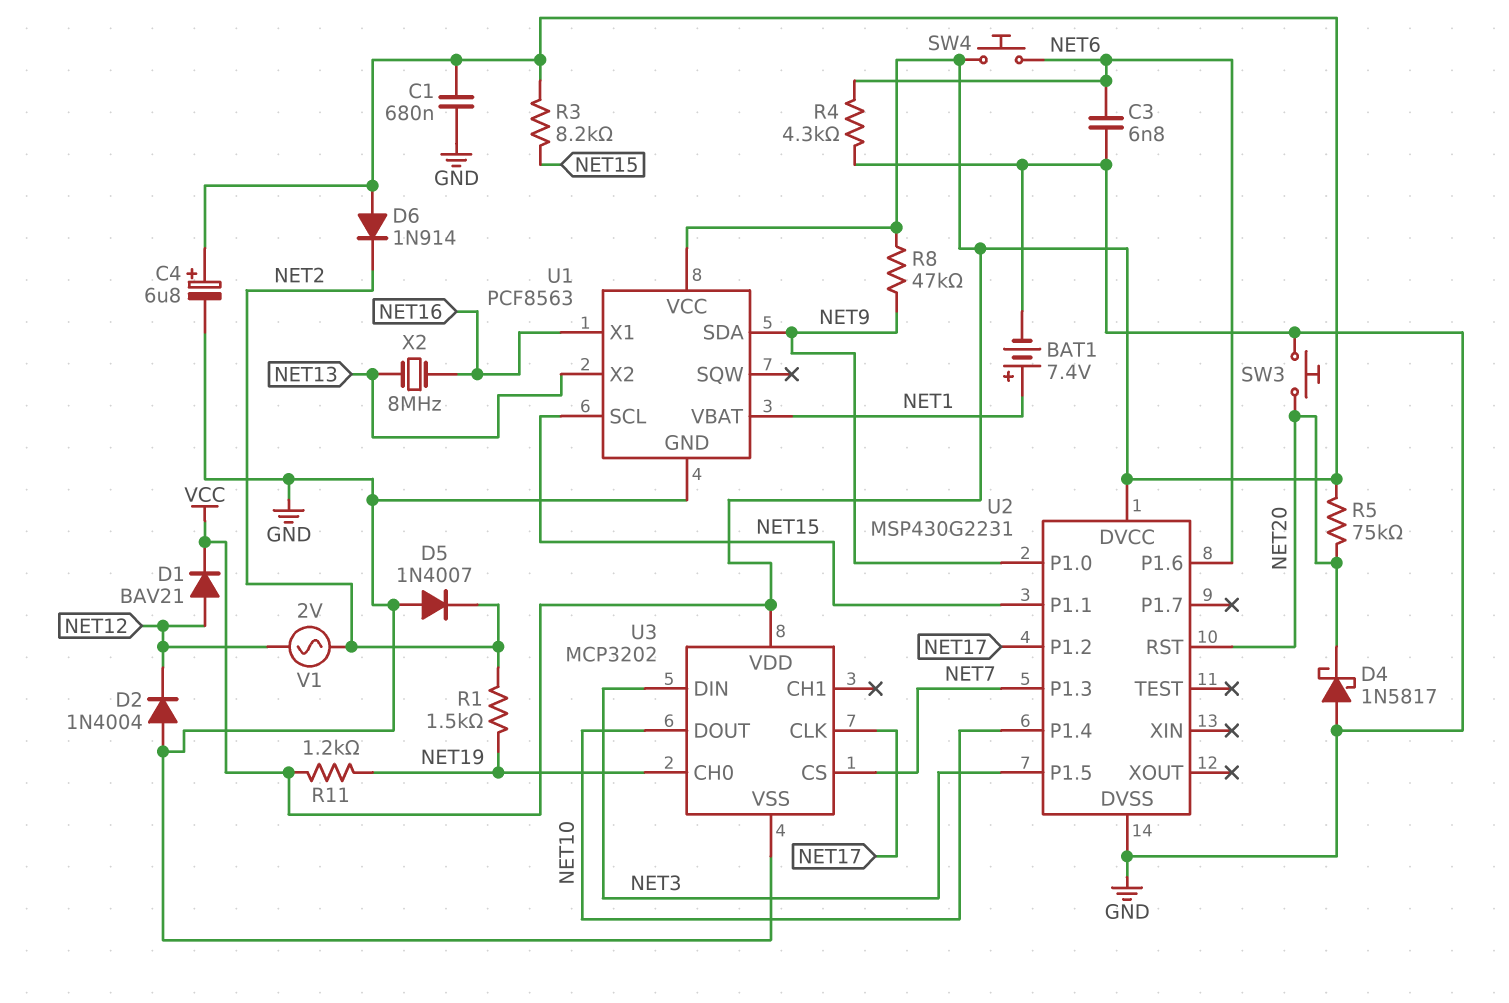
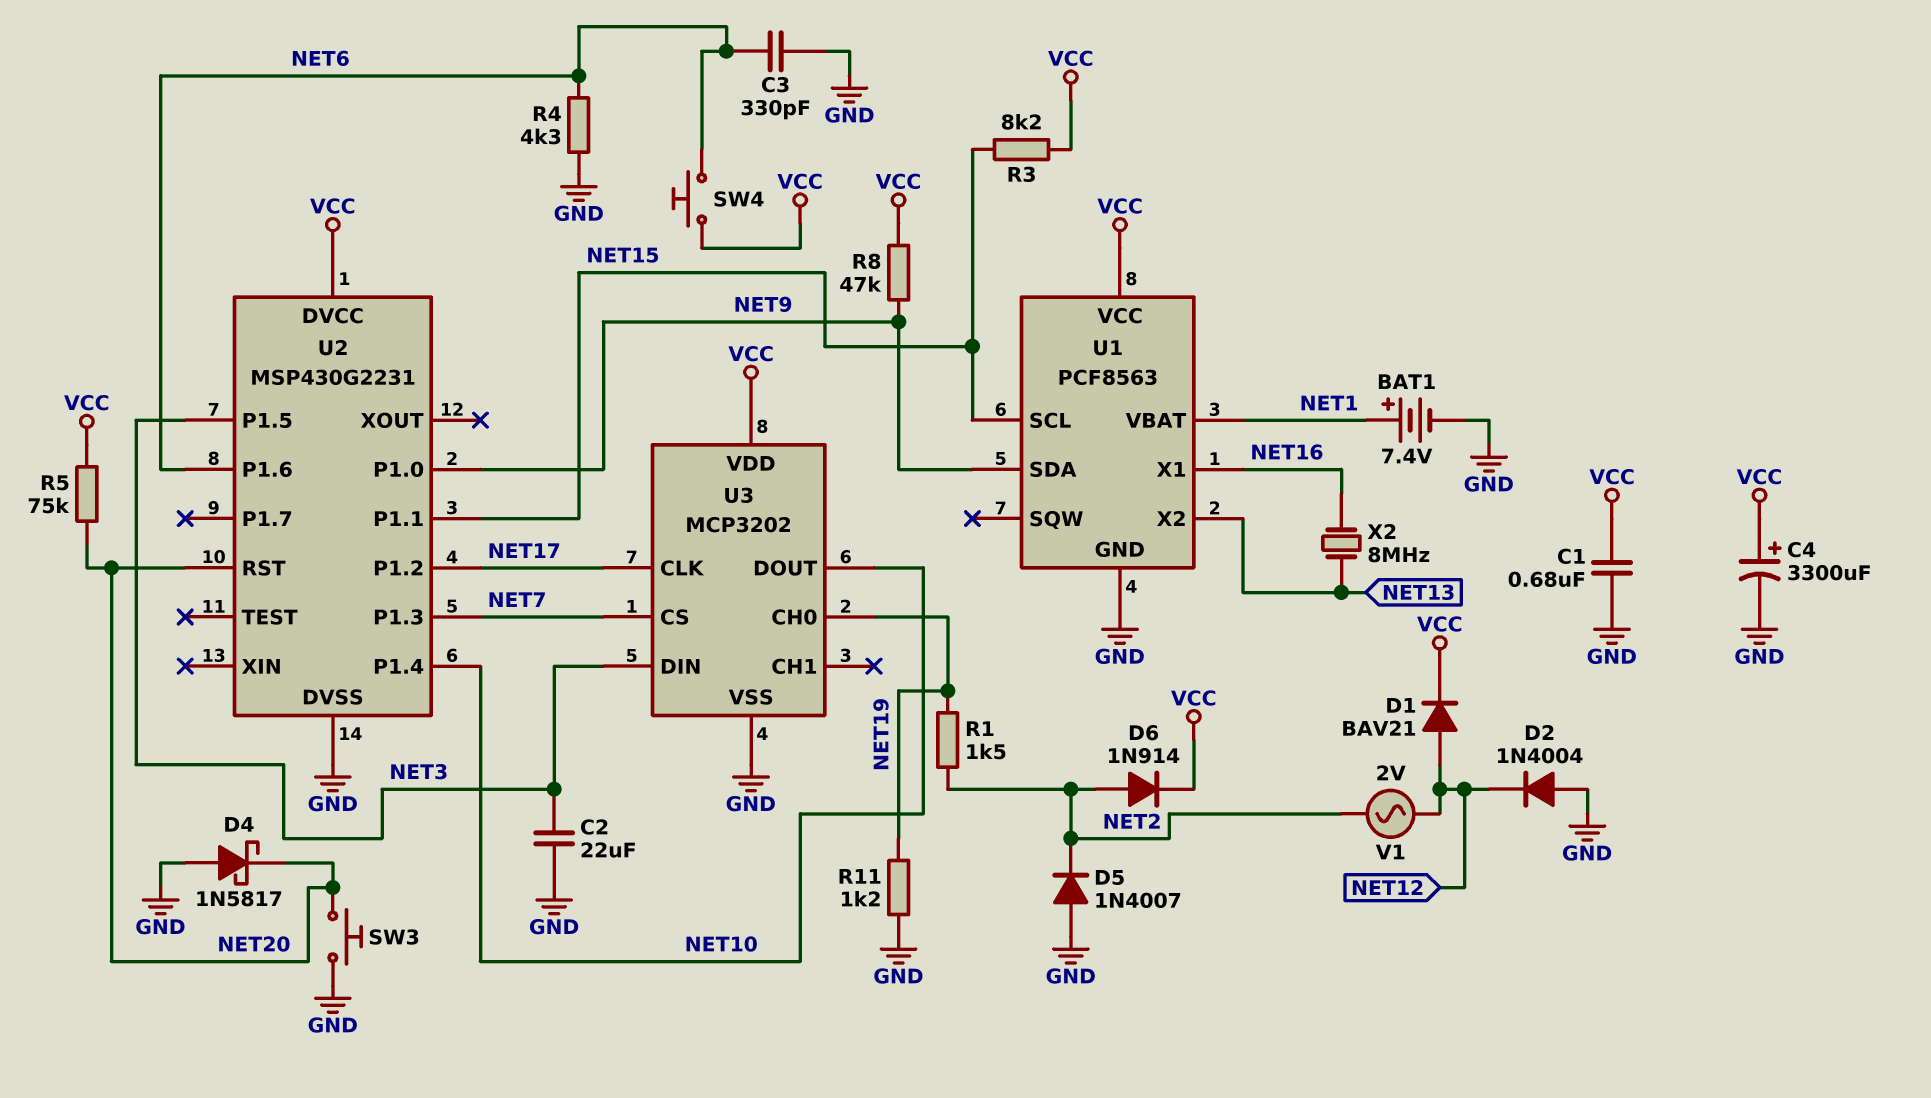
C2: none -> 22uF (GND, NET3)
C3: 6.8nF (GND, NET6) -> 330pF (GND, NET6)
C4: 6.8uF (plus VCC, minus GND) -> 3300uF (plus VCC, minus GND)
D6: diode 1N914 (A VCC, K NET2) -> diode 1N914 (A NET2, K VCC)
R11: 1.2k (NET19, VCC) -> 1.2k (GND, NET19)

